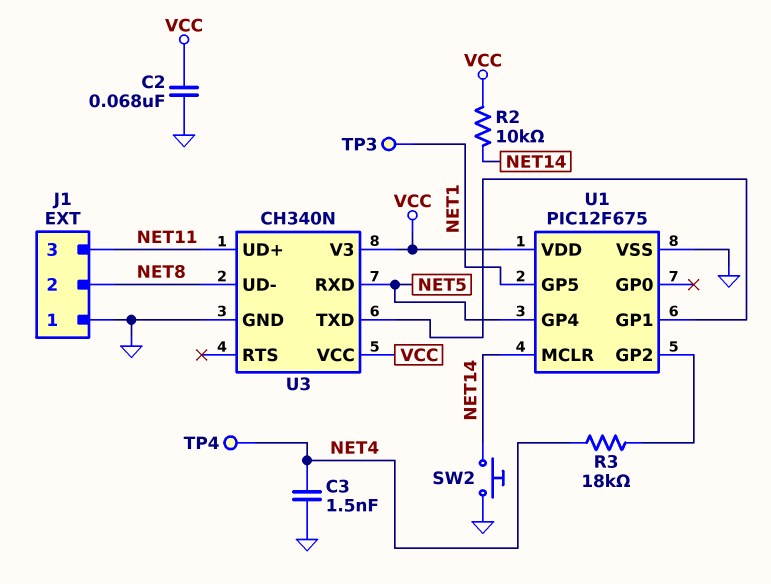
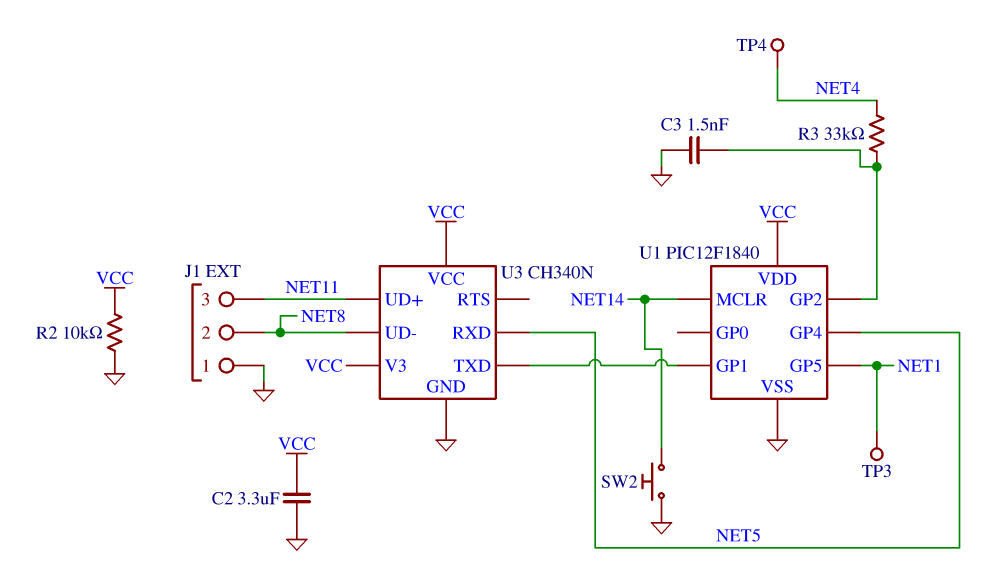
C2: 68nF (GND, VCC) -> 3.3uF (GND, VCC)
C3: 1.5nF (GND, NET4) -> 1.5nF (GND, U1/GP2)
R2: 10k (NET14, VCC) -> 10k (GND, VCC)
R3: 18k (NET4, U1/GP2) -> 33k (NET4, U1/GP2)
U1: PIC12F675 -> PIC12F1840

